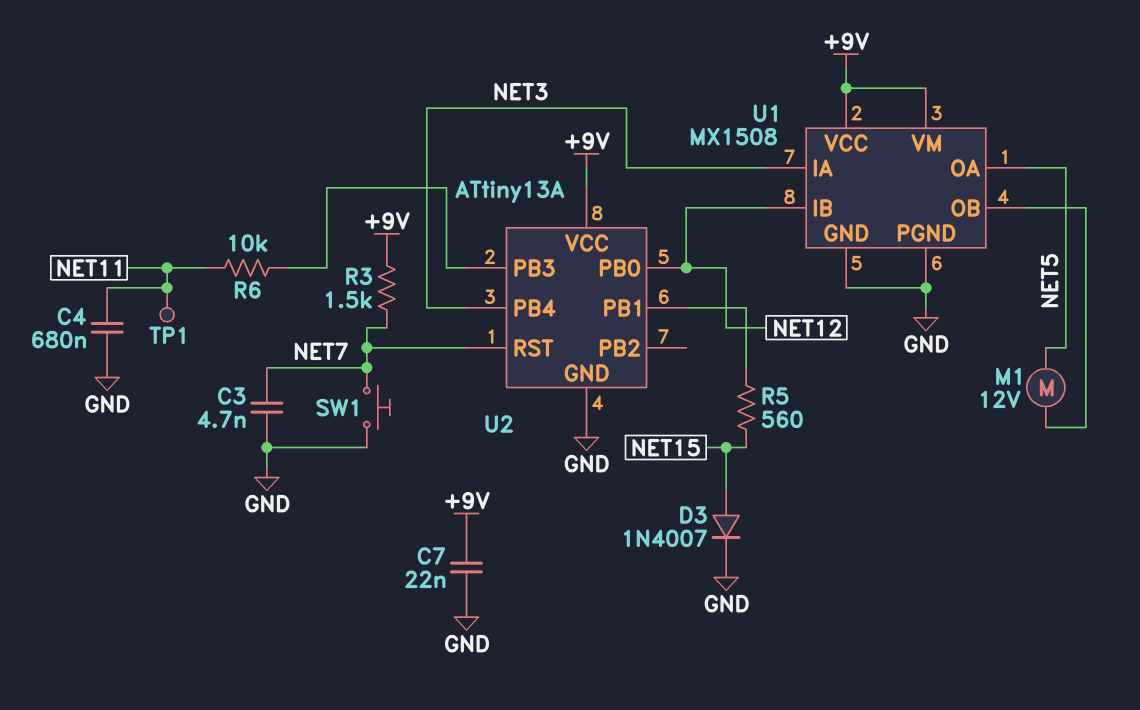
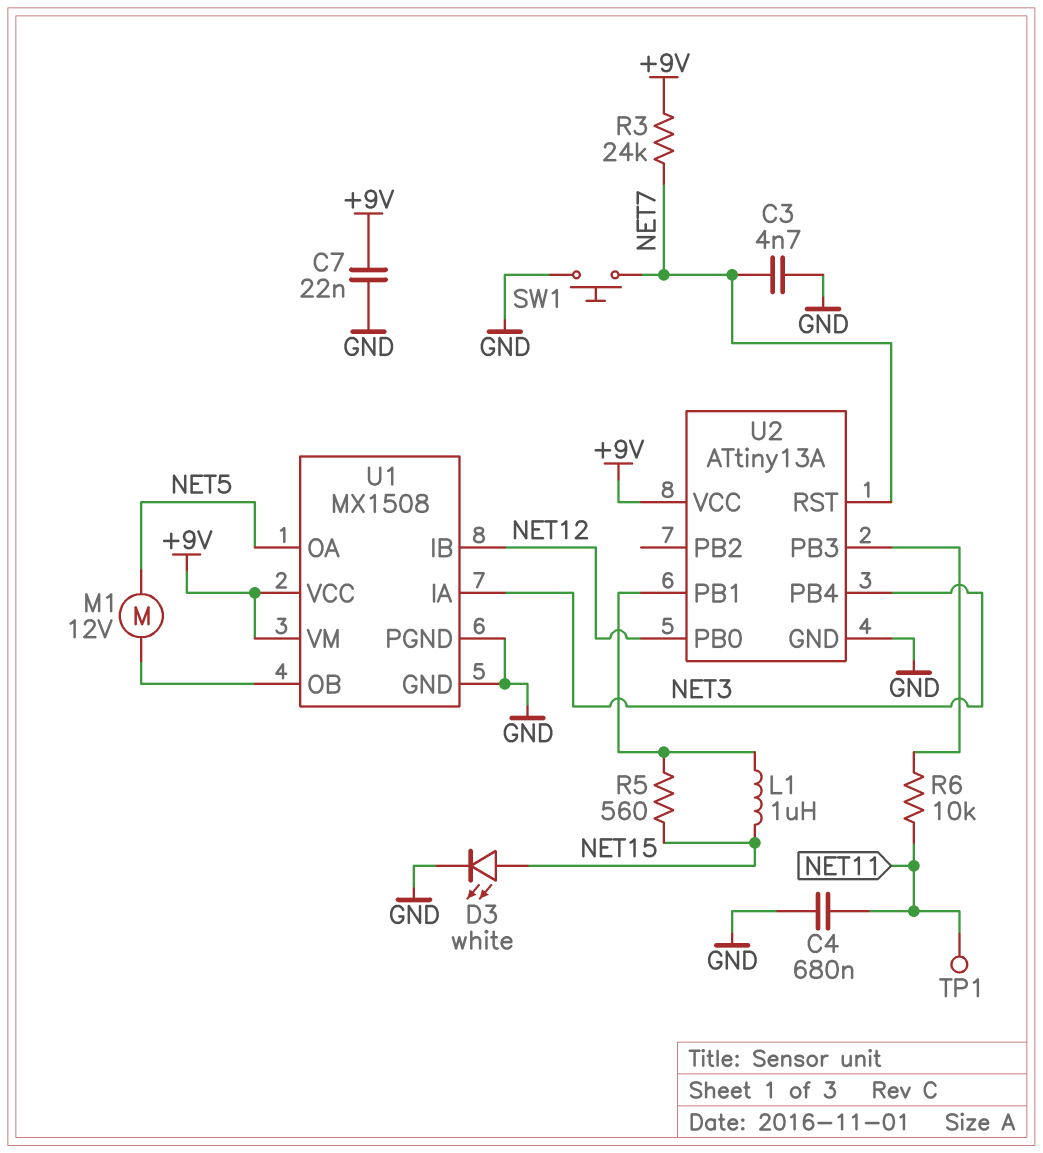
D3: diode 1N4007 (A NET15, K GND) -> LED white (A NET15, K GND)
L1: none -> 1uH (NET15, U2/PB1)
R3: 1.5k (+9V, NET7) -> 24k (+9V, NET7)

